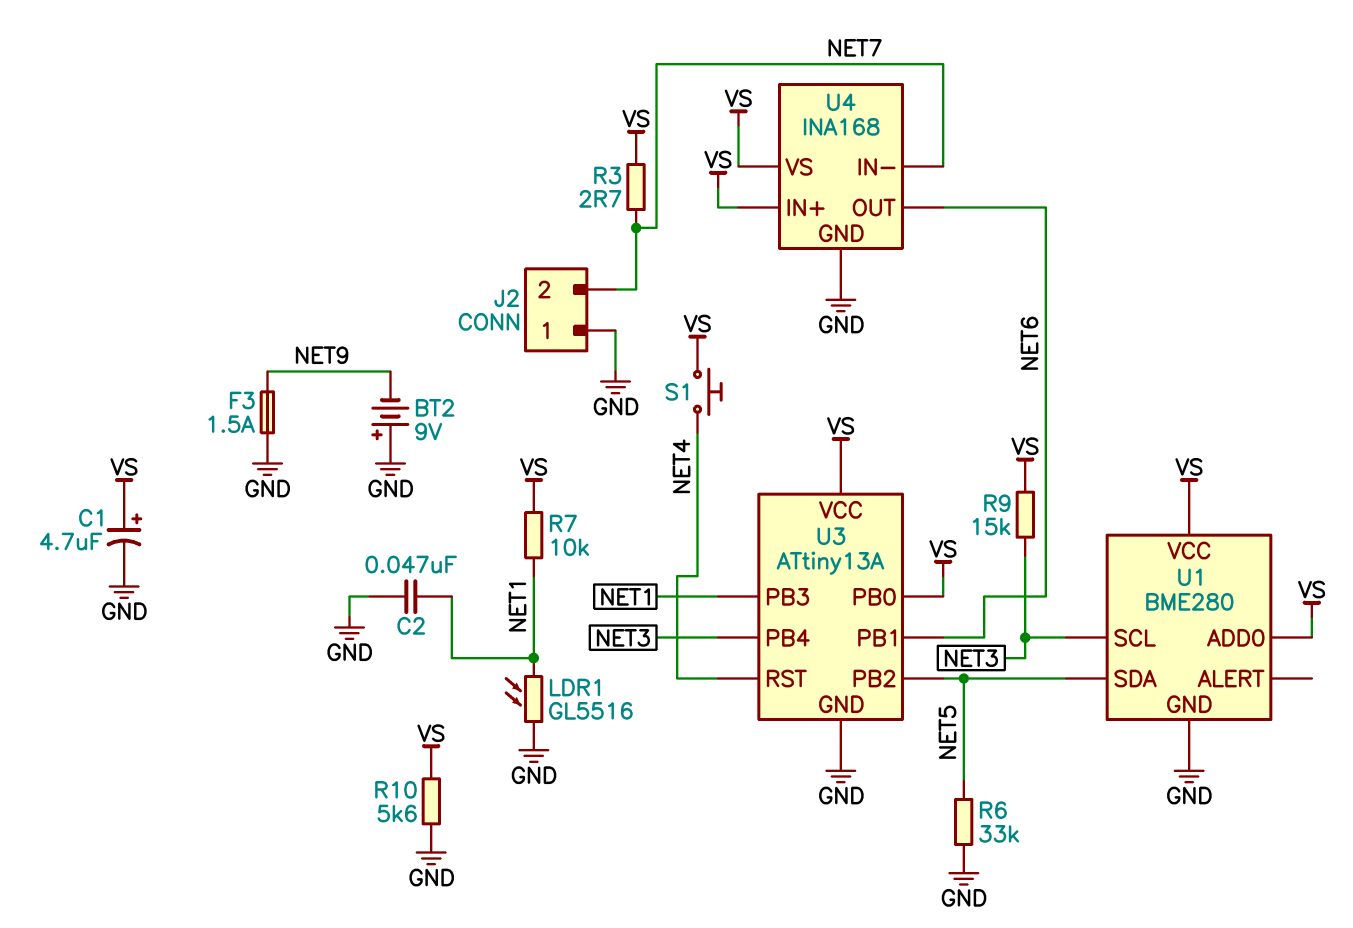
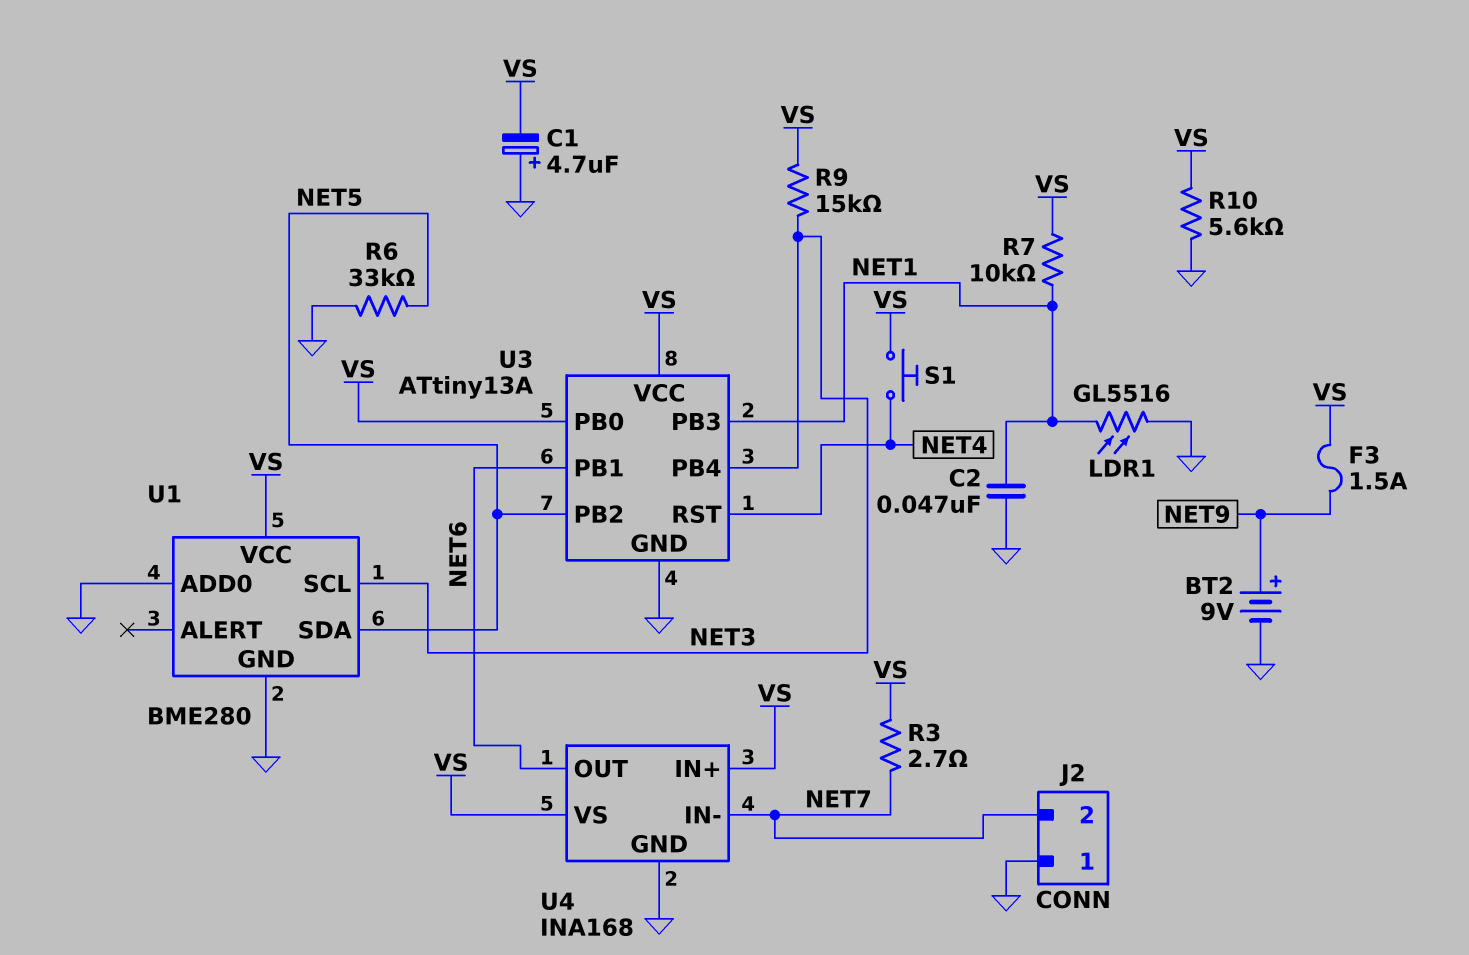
BT2: 9V (plus GND, minus NET9) -> 9V (plus NET9, minus GND)
C1: 4.7uF (plus VS, minus GND) -> 4.7uF (plus GND, minus VS)
F3: 1.5A (GND, NET9) -> 1.5A (NET9, VS)
U1 pin ADD0: VS -> GND

